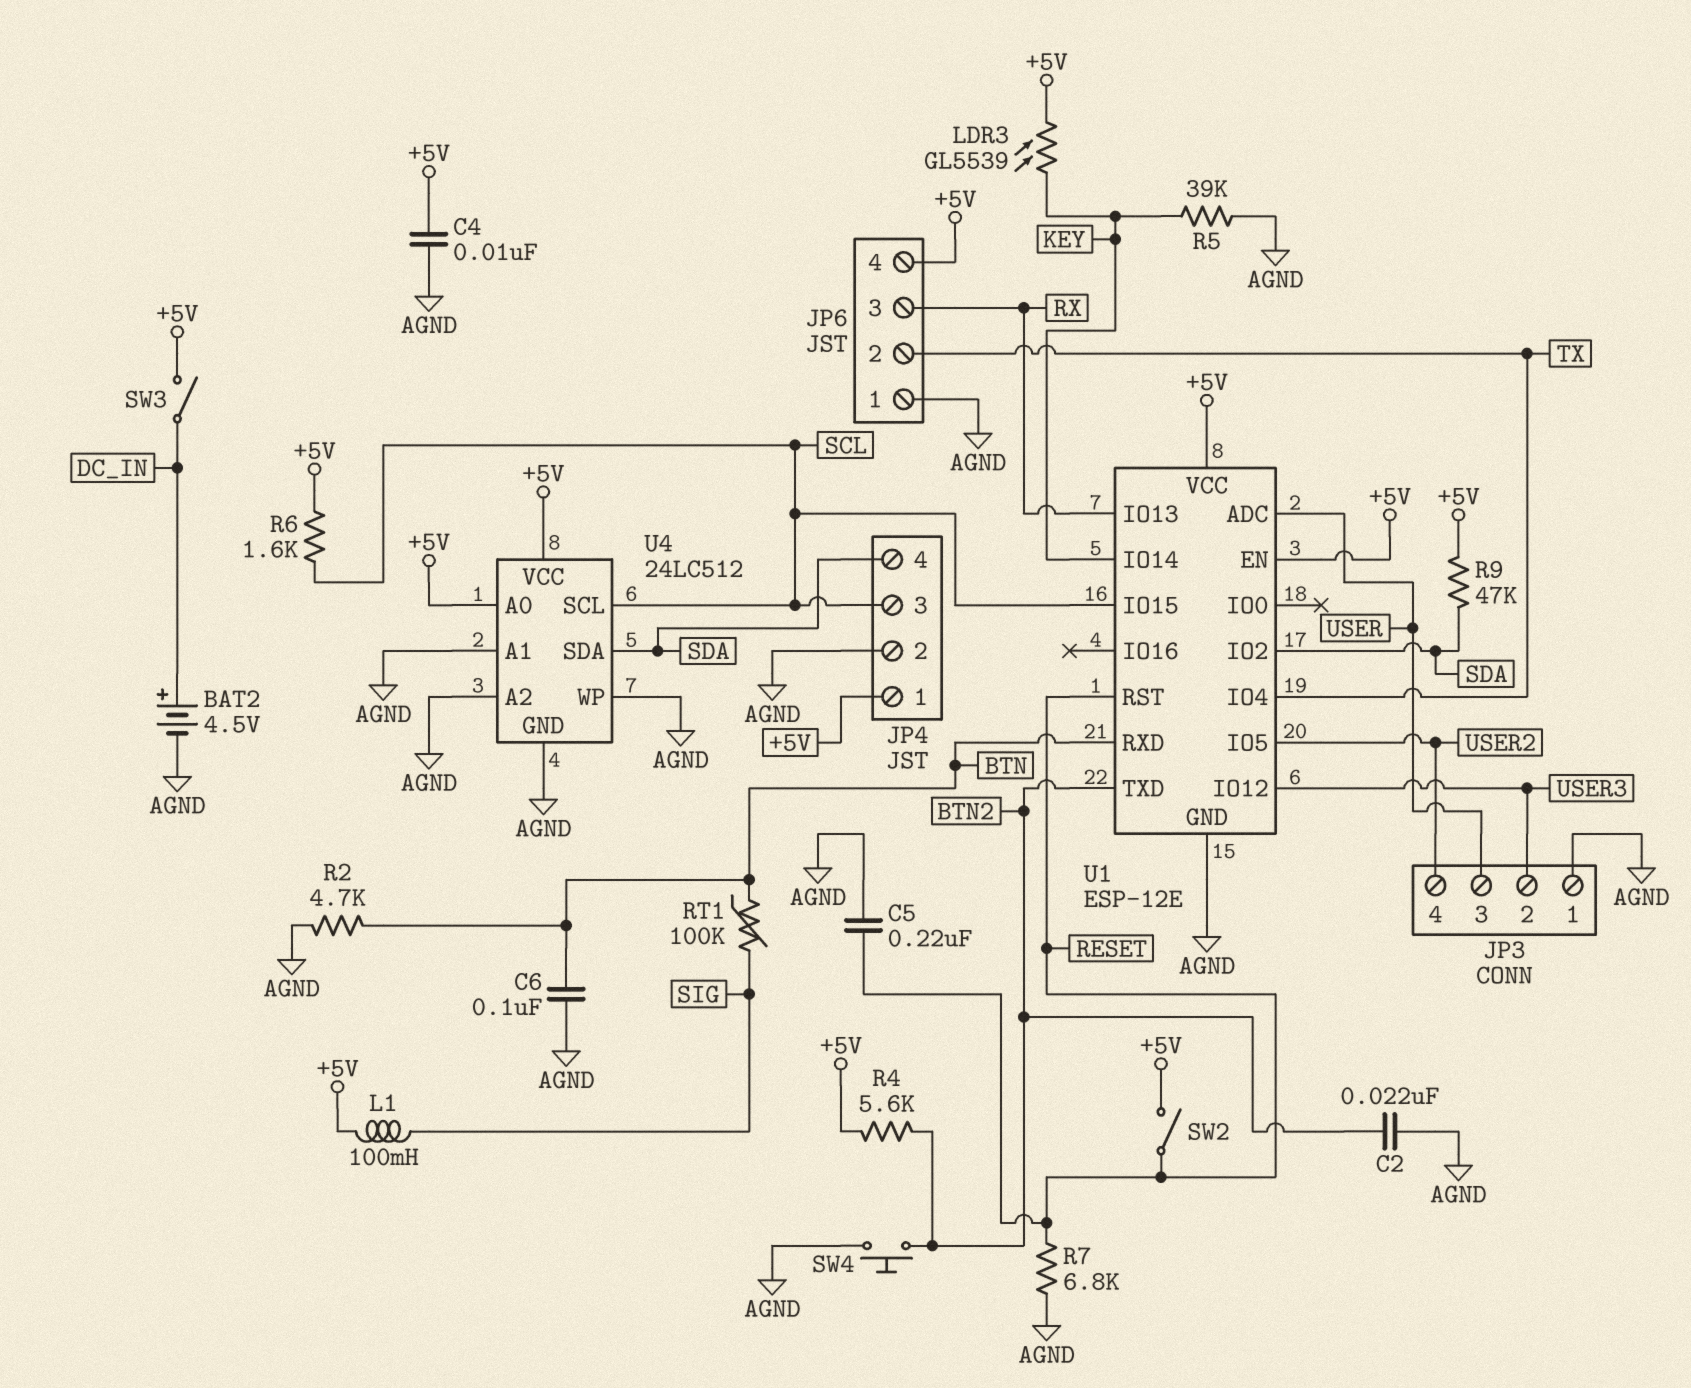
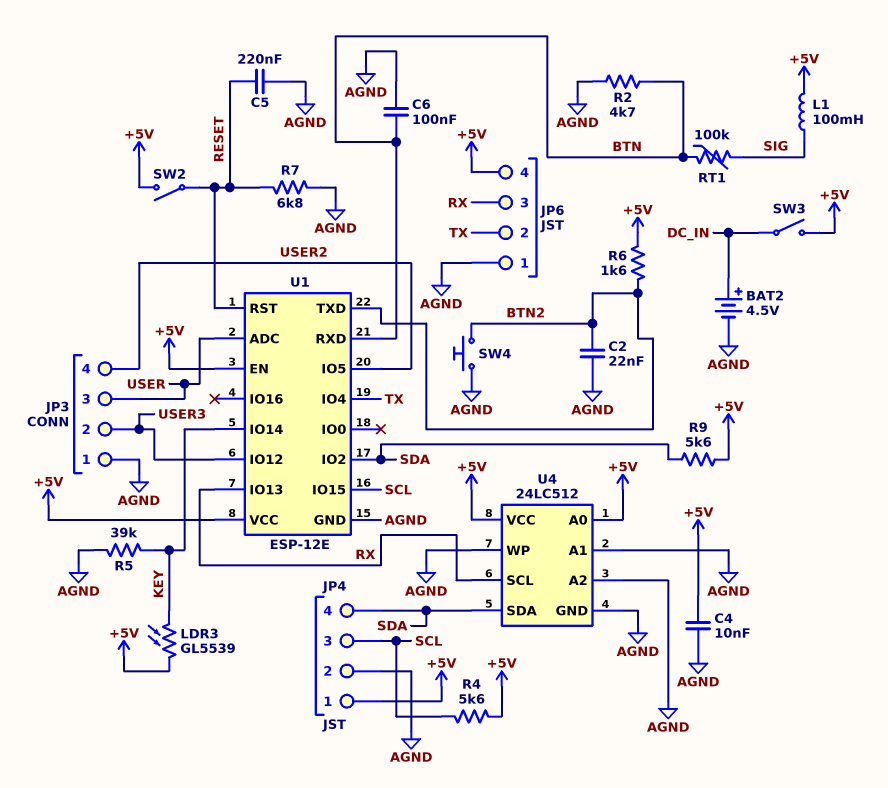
R4: 5.6k (+5V, BTN2) -> 5.6k (+5V, SCL)
R6: 1.6k (+5V, SCL) -> 1.6k (+5V, BTN2)
R9: 47k (+5V, SDA) -> 5.6k (+5V, SDA)
U4 pin SCL: SCL -> RX

